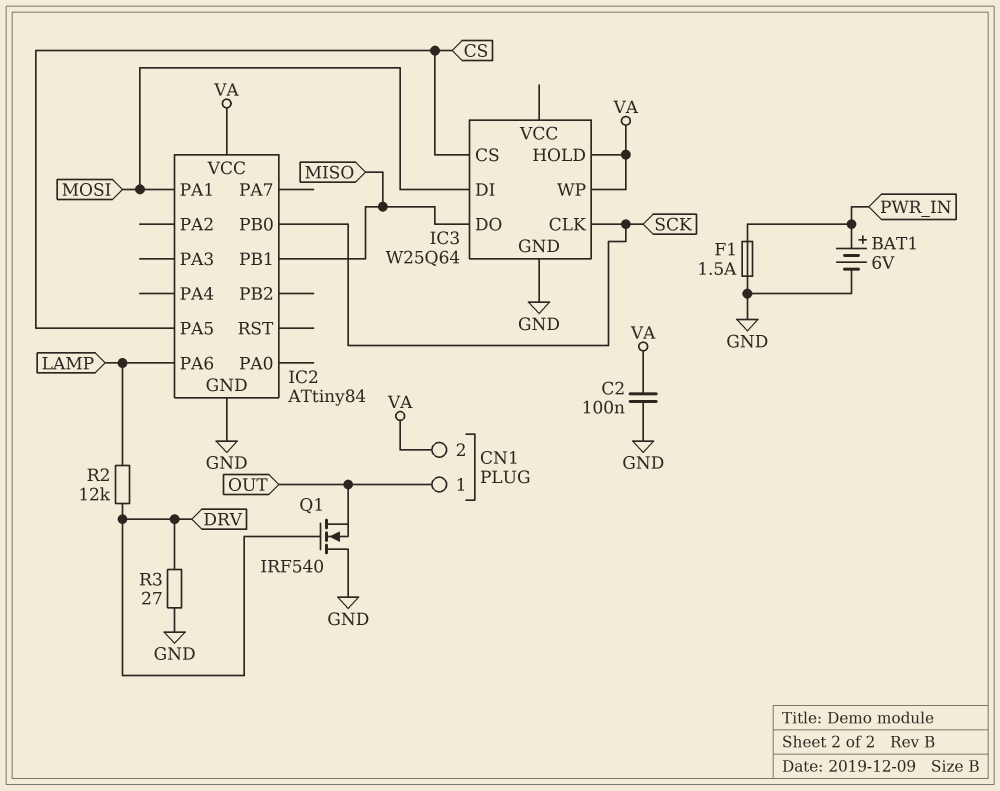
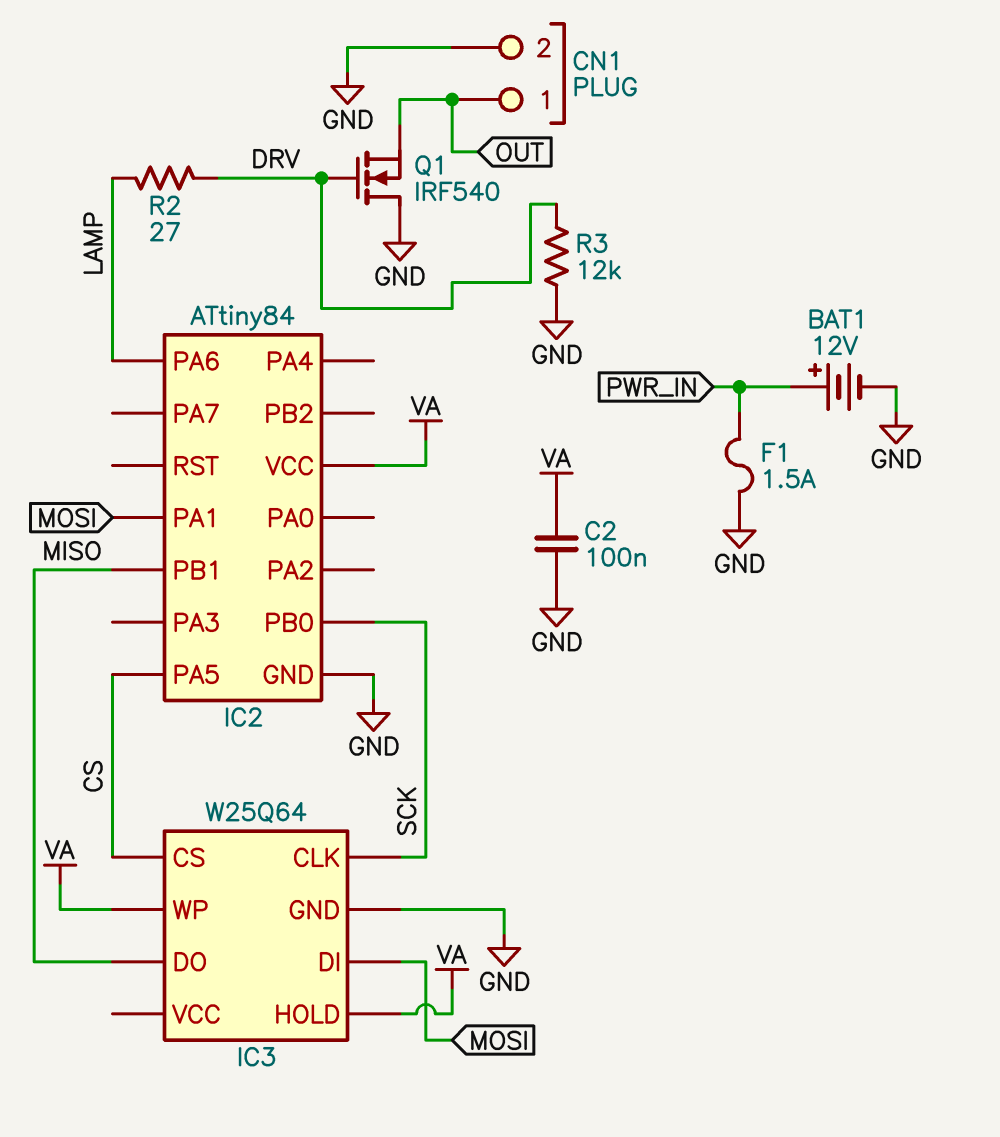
BAT1: 6V (plus PWR_IN, minus GND) -> 12V (plus PWR_IN, minus GND)
CN1 pin 2: VA -> GND
R2: 12k (DRV, LAMP) -> 27 (DRV, LAMP)
R3: 27 (DRV, GND) -> 12k (DRV, GND)

